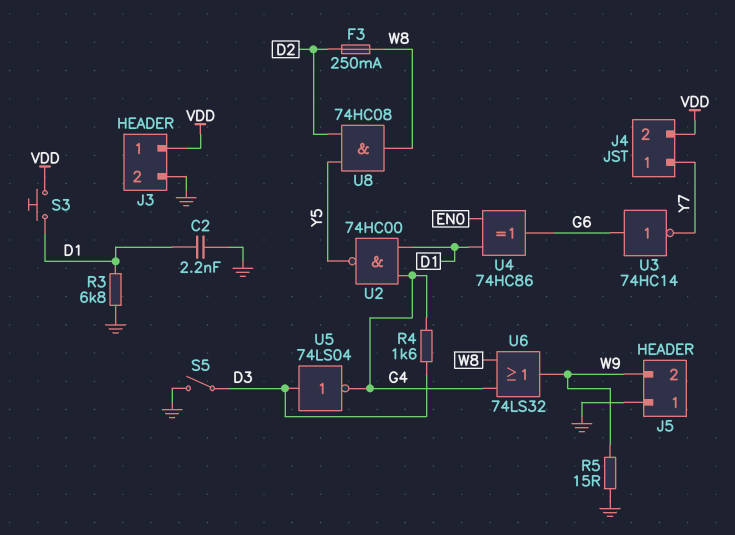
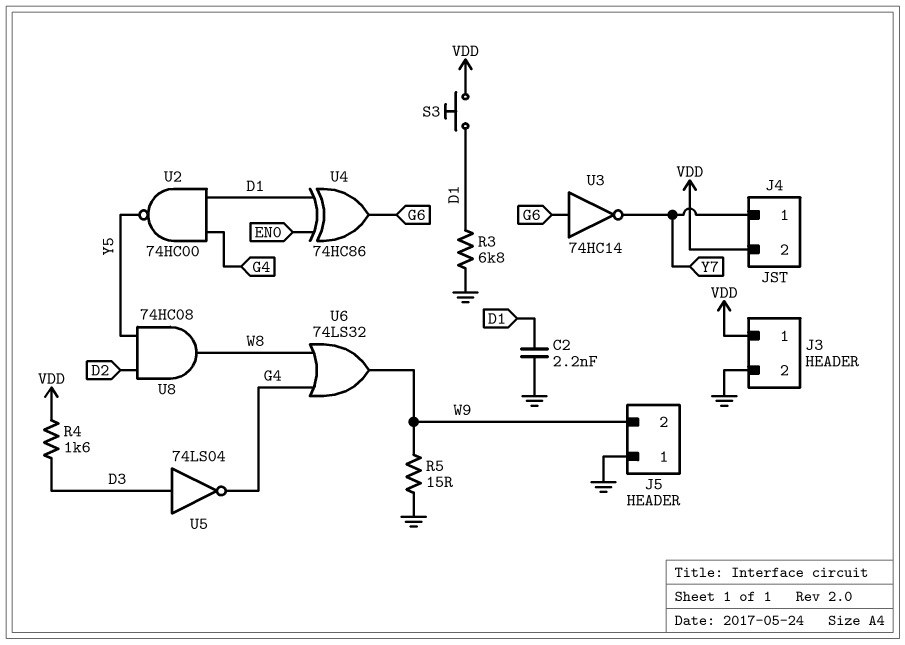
F3: 250mA (D2, W8) -> none
R4: 1.6k (D3, G4) -> 1.6k (D3, VDD)
S5: switch (D3, GND) -> none

